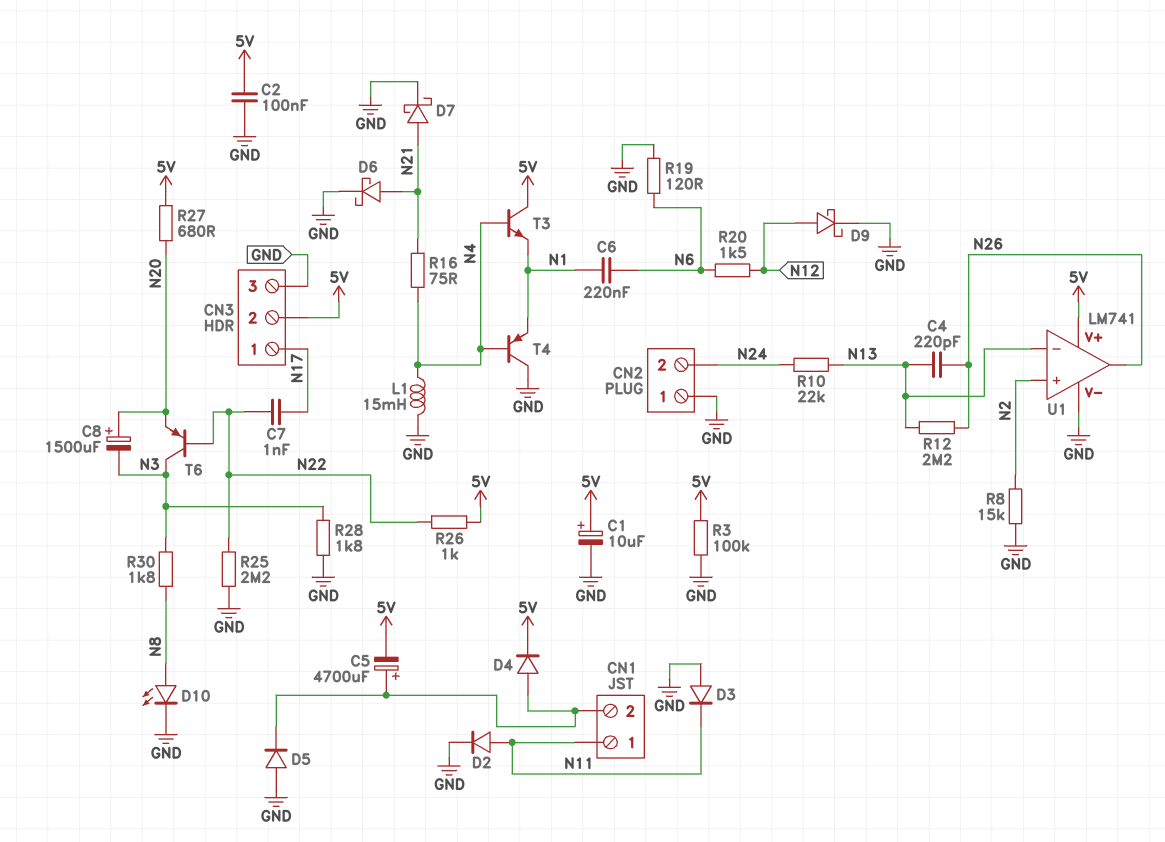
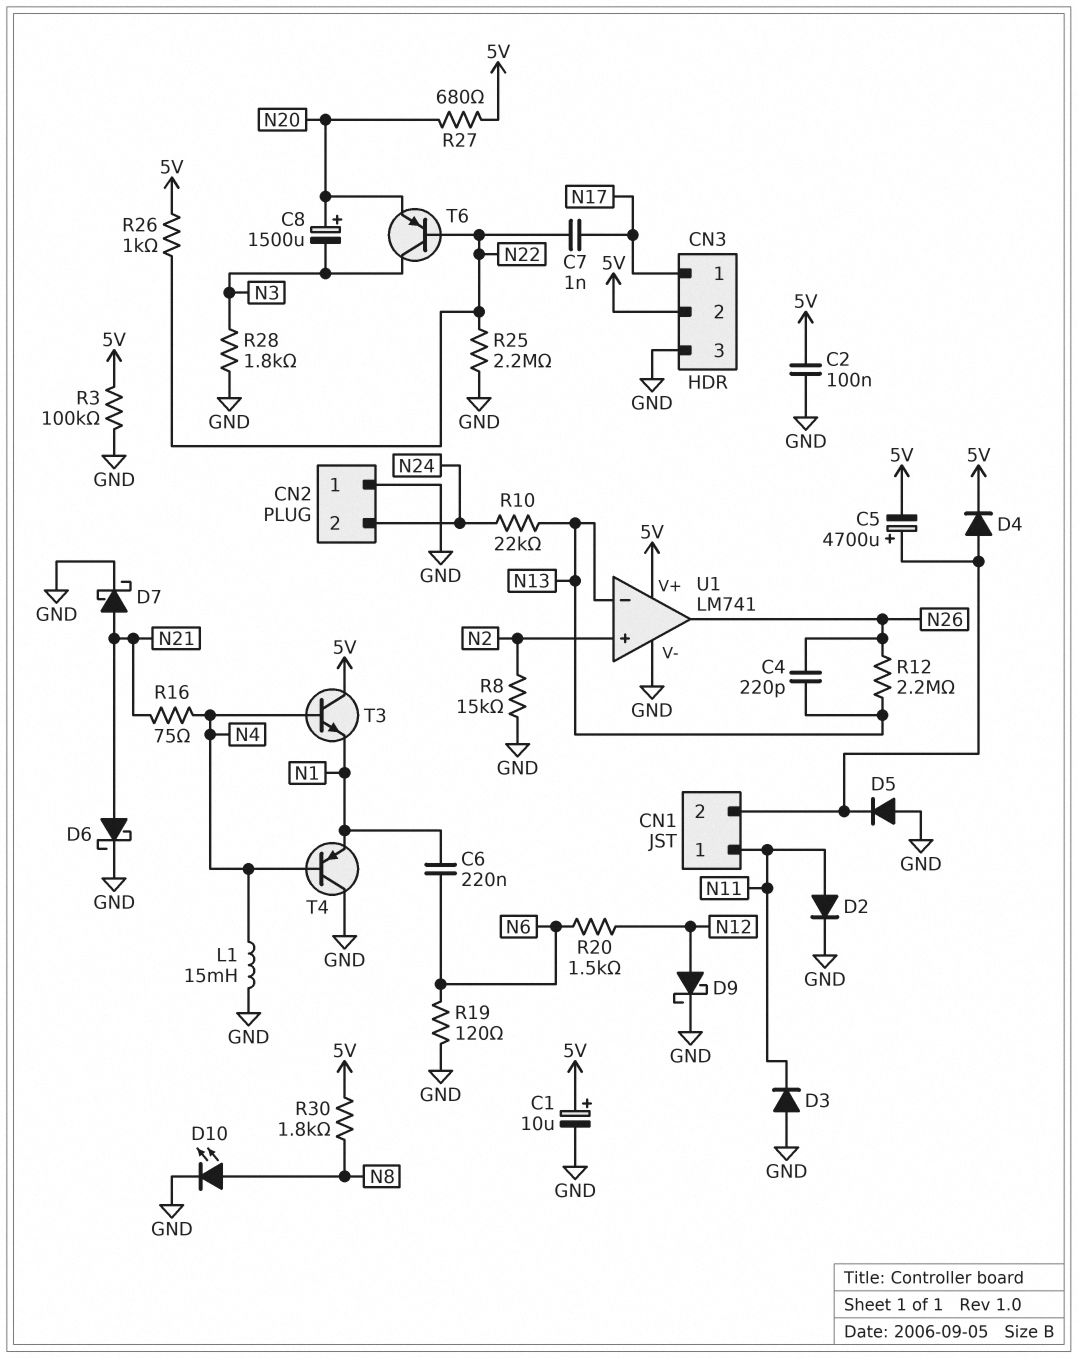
R30: 1.8k (N3, N8) -> 1.8k (5V, N8)

